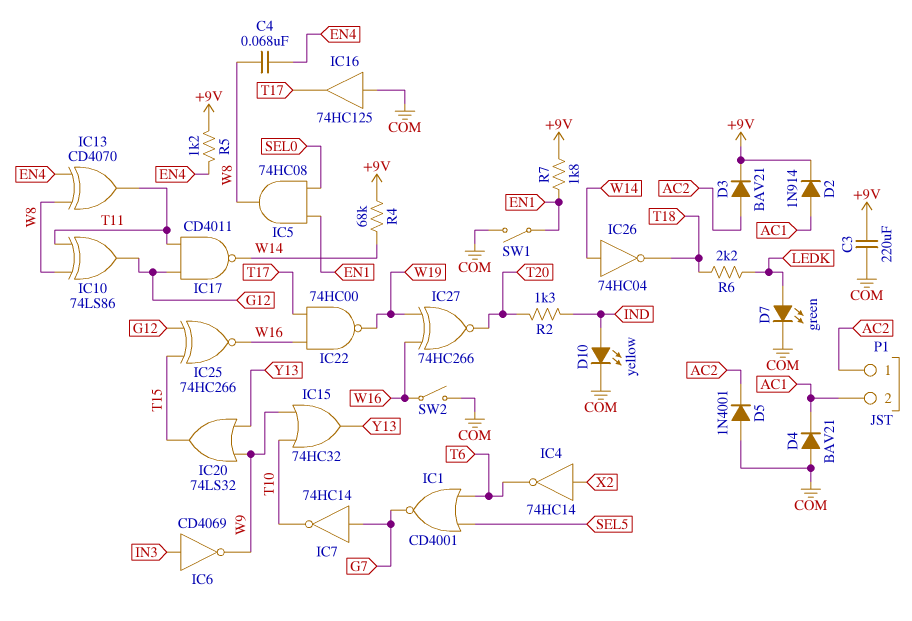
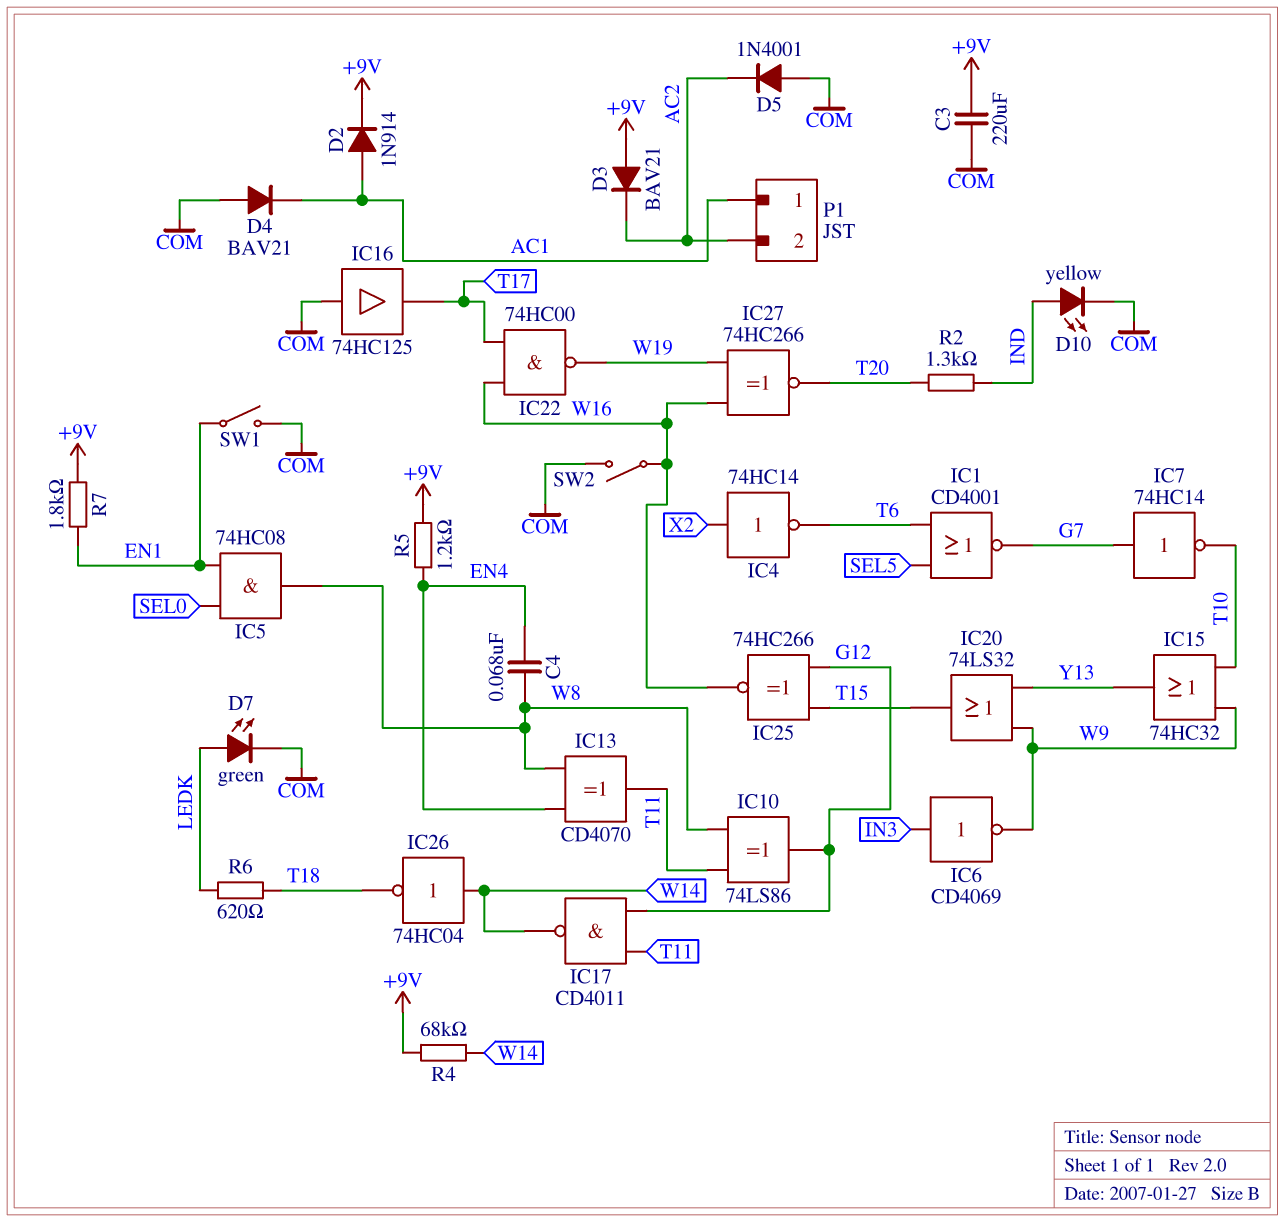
D3: diode BAV21 (A AC2, K +9V) -> diode BAV21 (A +9V, K AC2)
P1 pin 1: AC2 -> AC1
P1 pin 2: AC1 -> AC2
R6: 2.2k (LEDK, T18) -> 620 (LEDK, T18)

